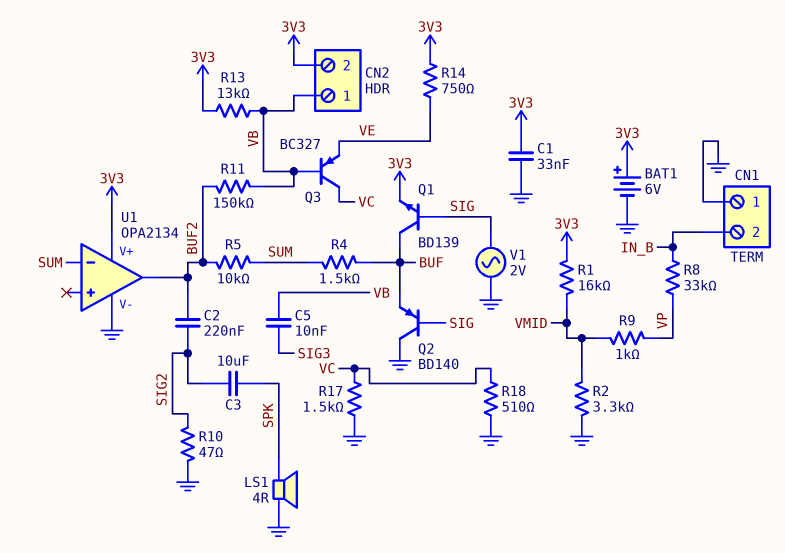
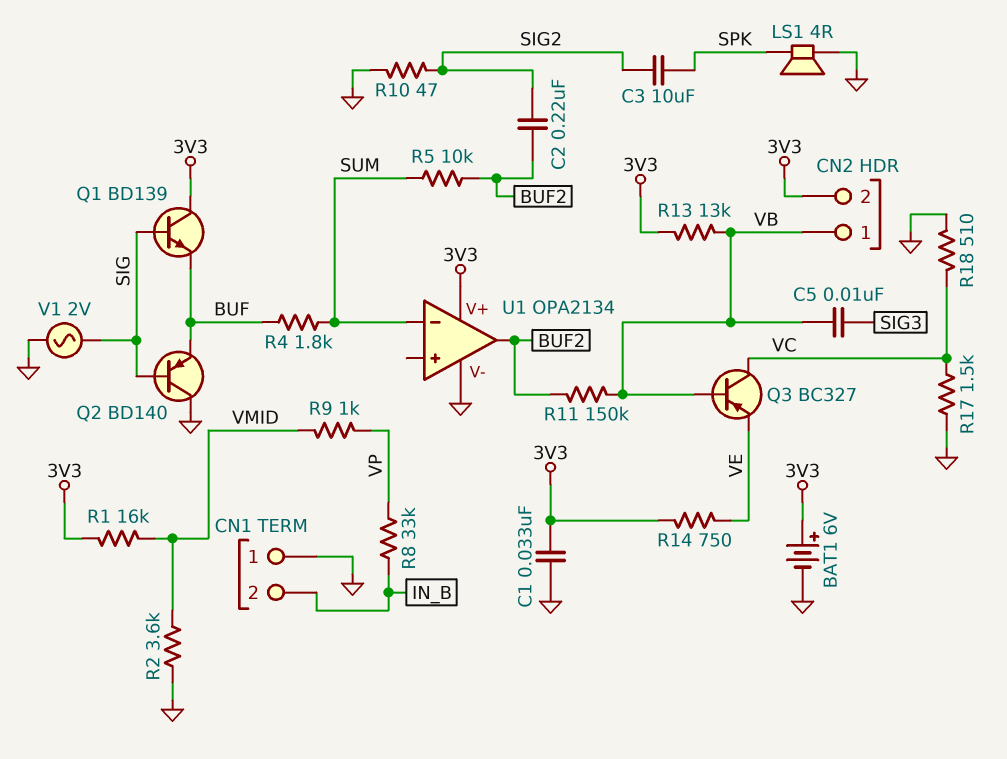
Q1: NPN BD139 (B SIG, C BUF, E 3V3) -> NPN BD139 (B SIG, C 3V3, E BUF)
R2: 3.3k (GND, VMID) -> 3.6k (GND, VMID)
R4: 1.5k (BUF, SUM) -> 1.8k (BUF, SUM)

